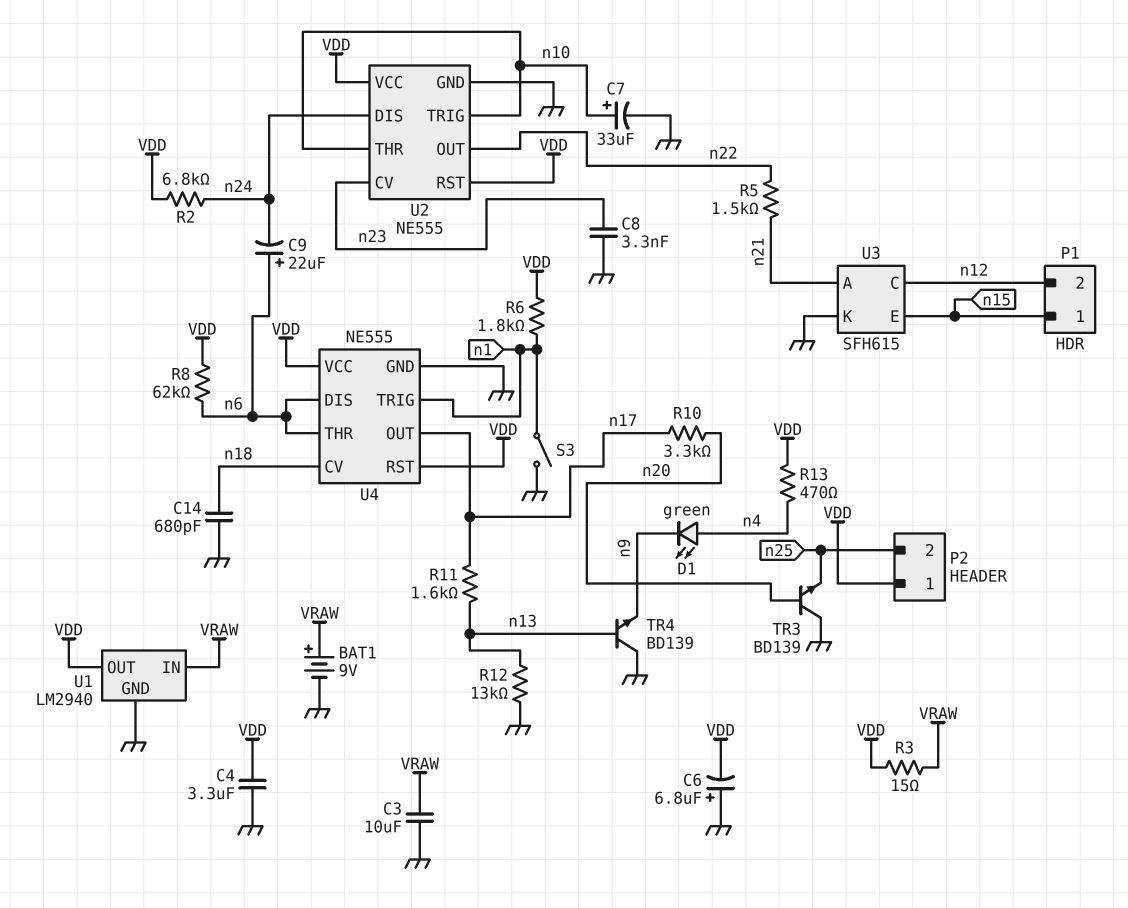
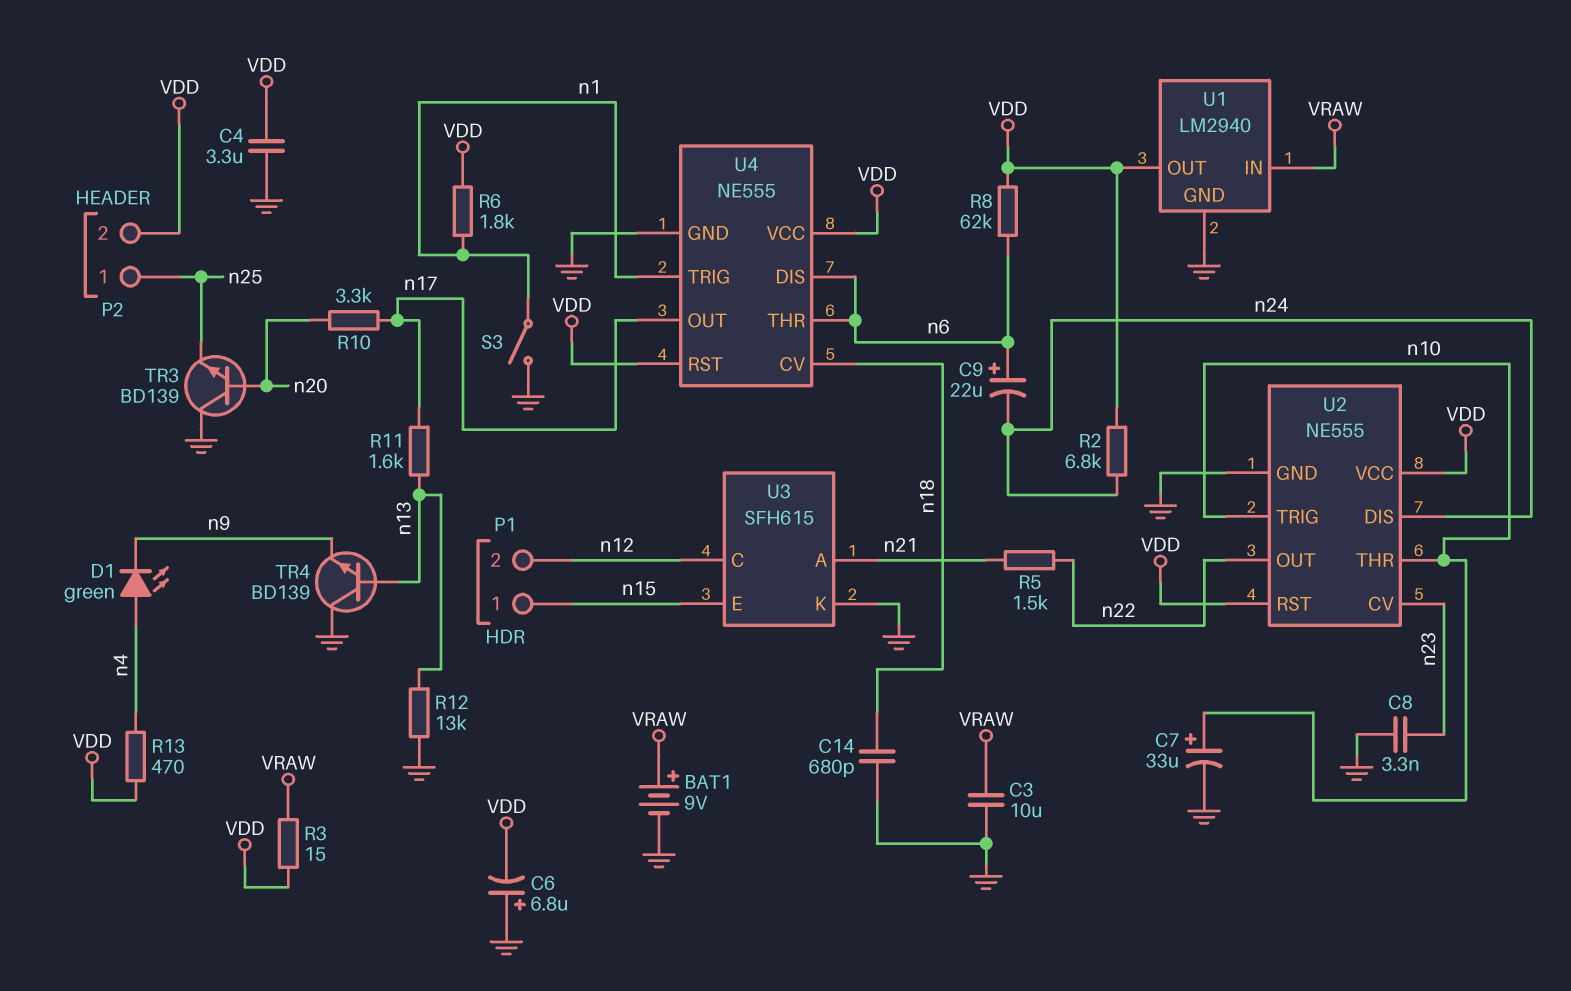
P2 pin 1: VDD -> n25
P2 pin 2: n25 -> VDD

